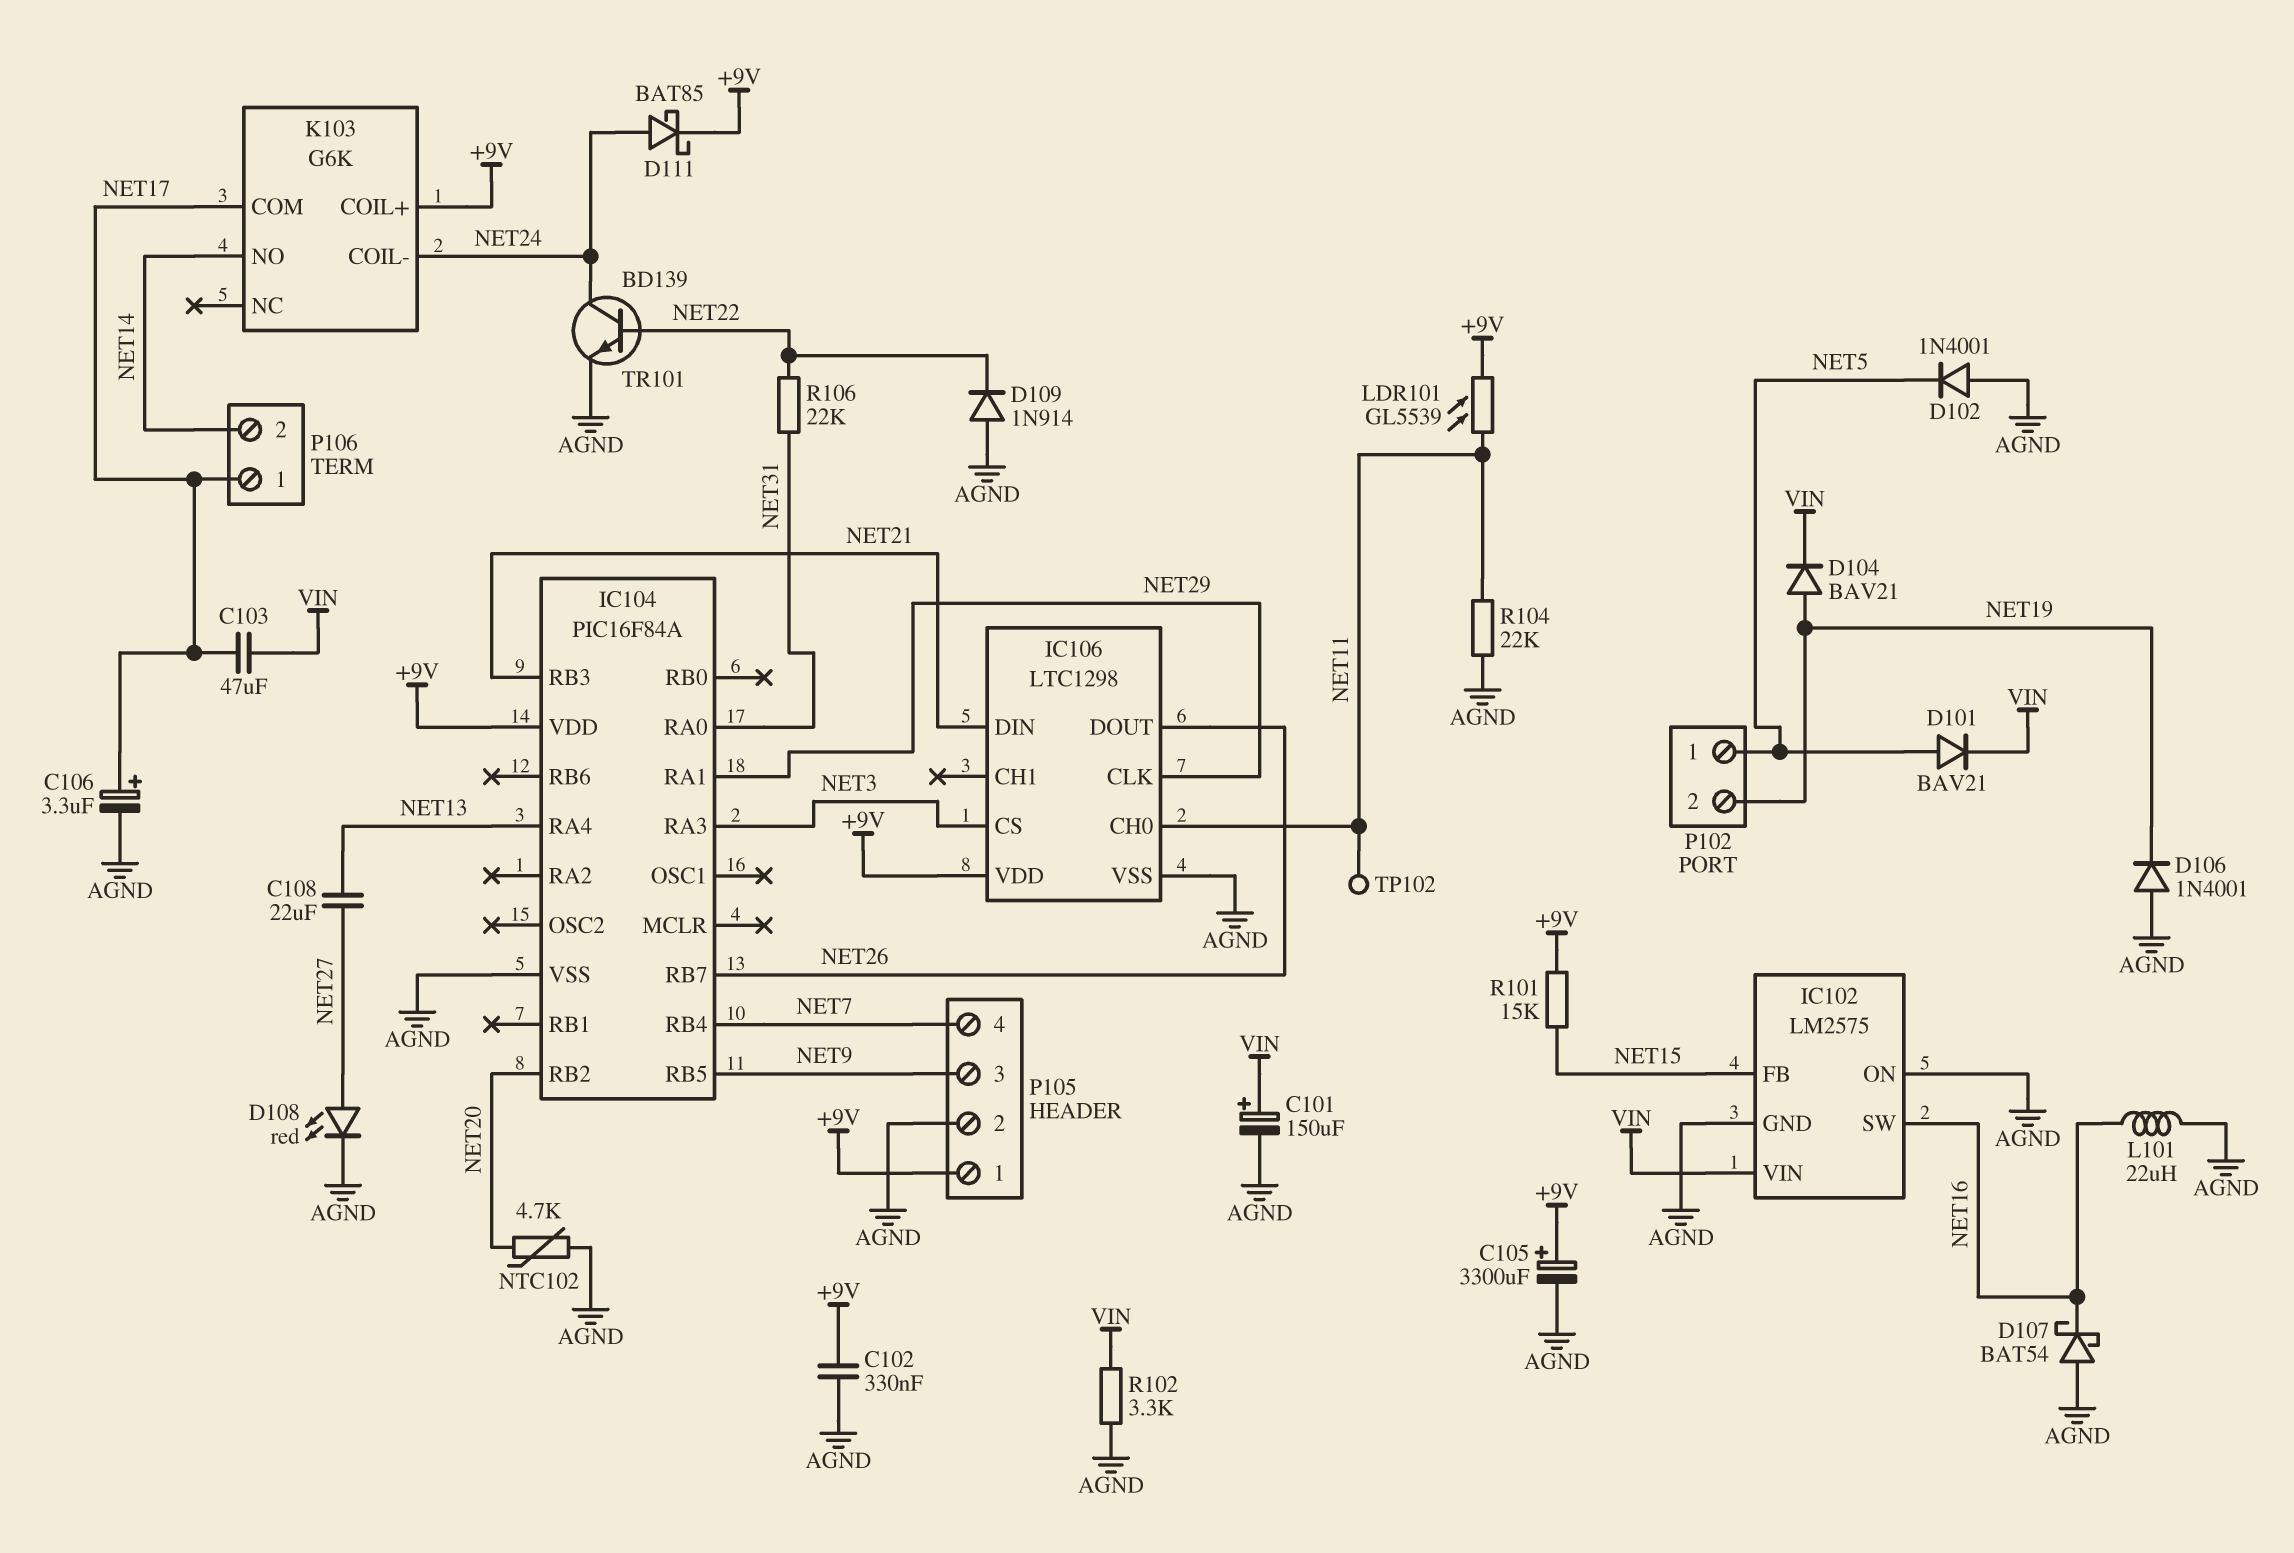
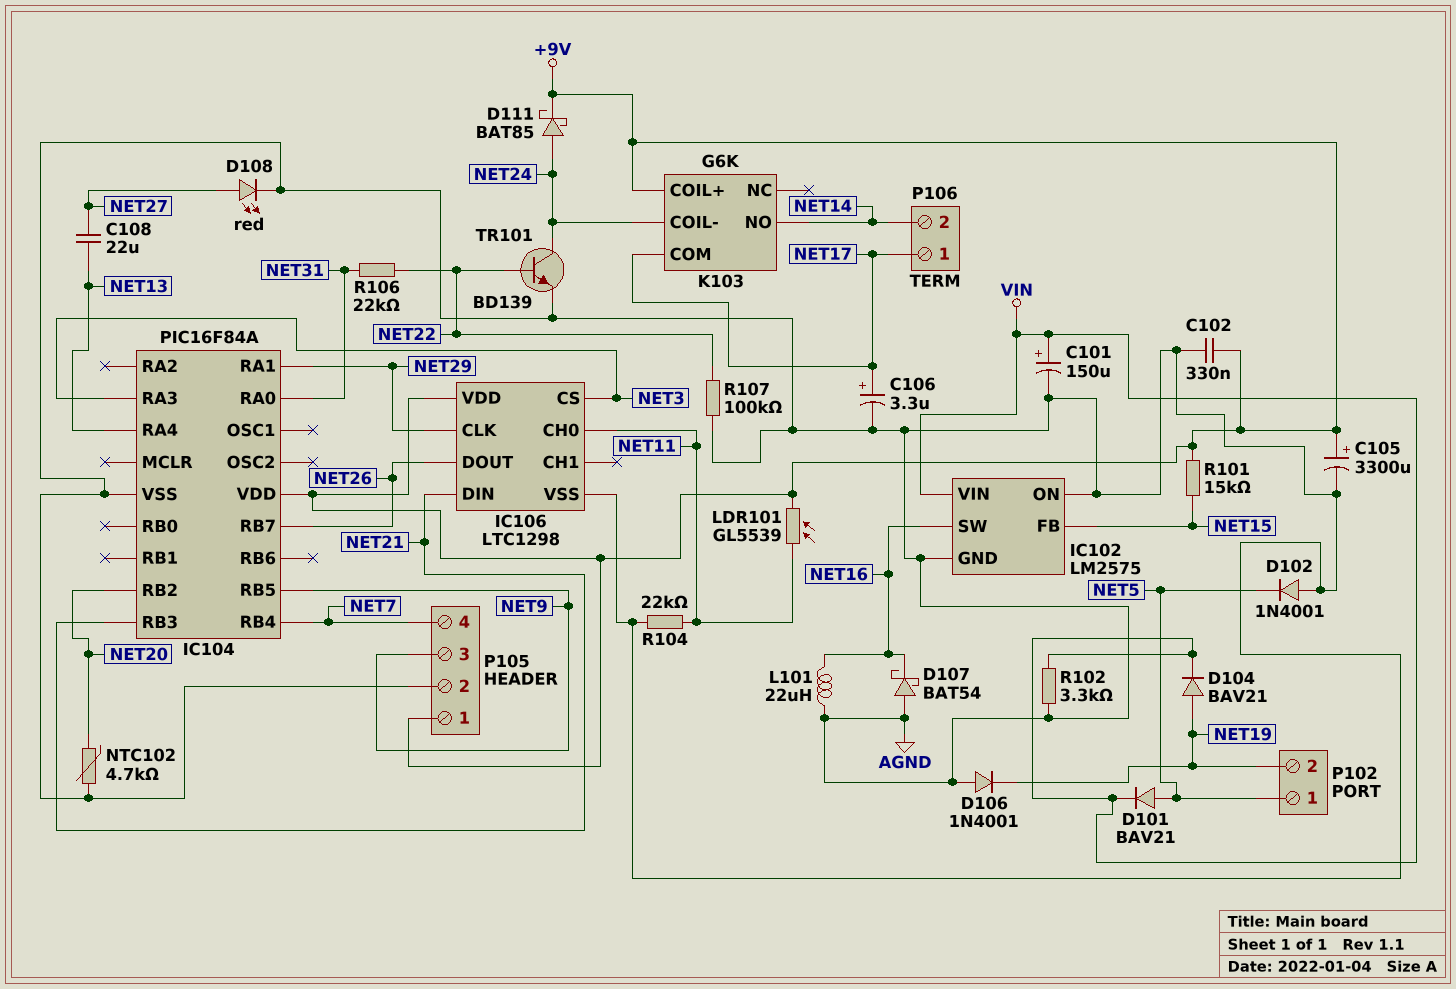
C103: 47uF (NET17, VIN) -> none
D109: diode 1N914 (A AGND, K NET22) -> none
R107: none -> 100k (AGND, NET22)
TP102: test point (NET11) -> none

